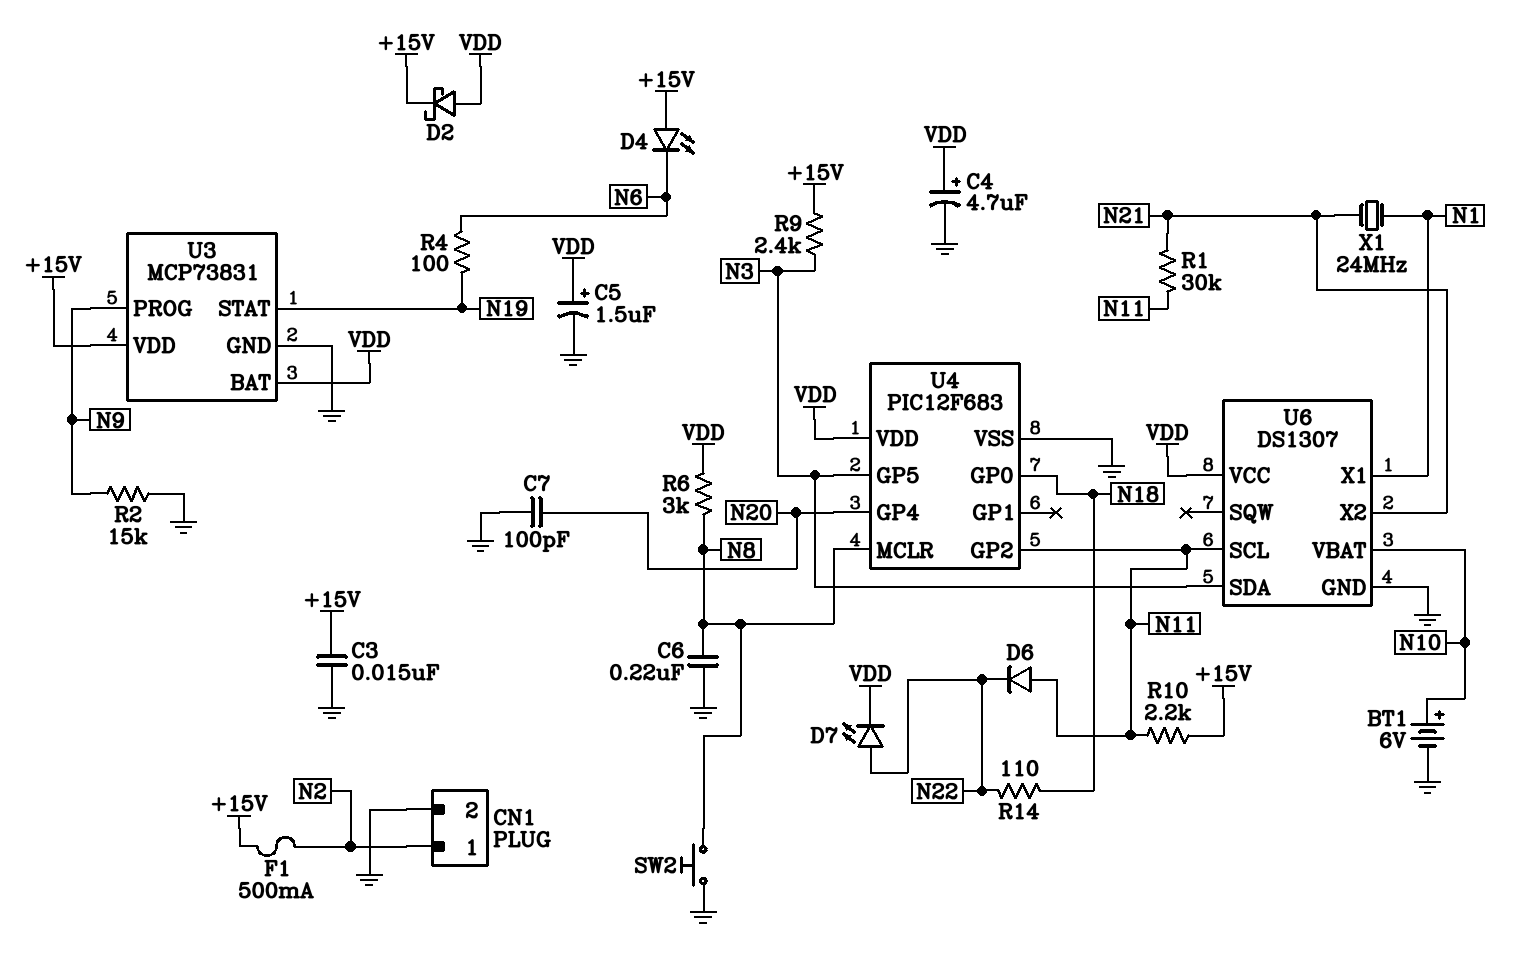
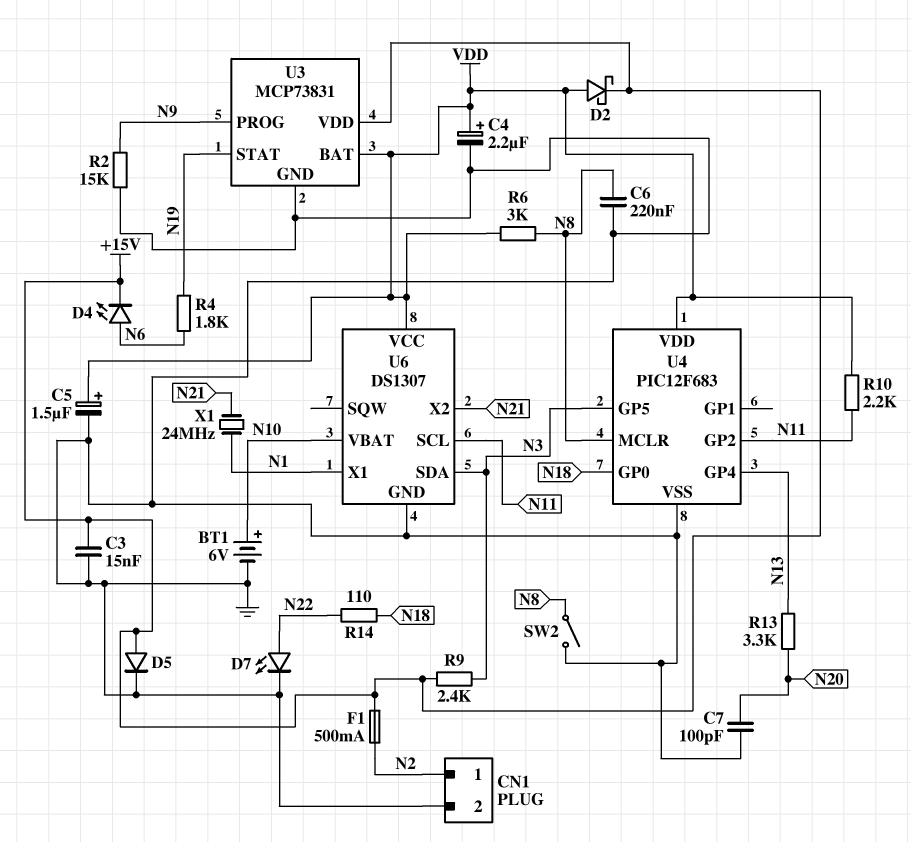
C4: 4.7uF (plus VDD, minus GND) -> 2.2uF (plus VDD, minus GND)
D4: LED (A +15V, K N6) -> LED (A N6, K +15V)
D5: none -> diode (A +15V, K GND)
D6: diode (A N11, K N22) -> none
D7: LED (A N22, K VDD) -> LED (A N22, K GND)
R1: 30k (N11, N21) -> none
R4: 100 (N6, N19) -> 1.8k (N6, N19)
R10: 2.2k (+15V, N11) -> 2.2k (N11, VDD)
R13: none -> 3.3k (N13, N20)
SW2: button (GND, N8) -> switch (GND, N8)
U4 pin GP4: N20 -> N13

